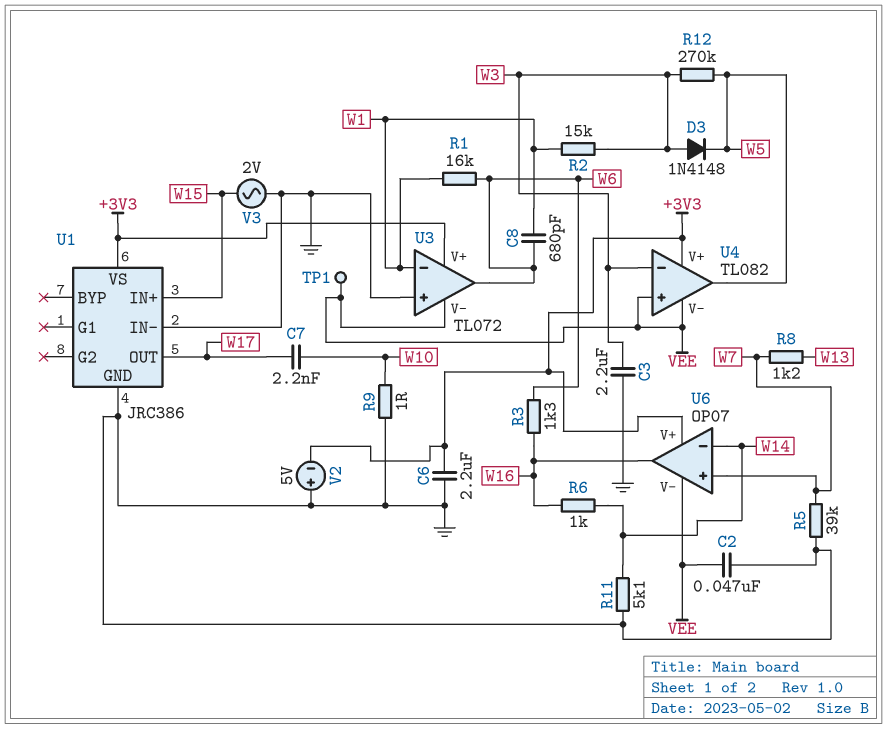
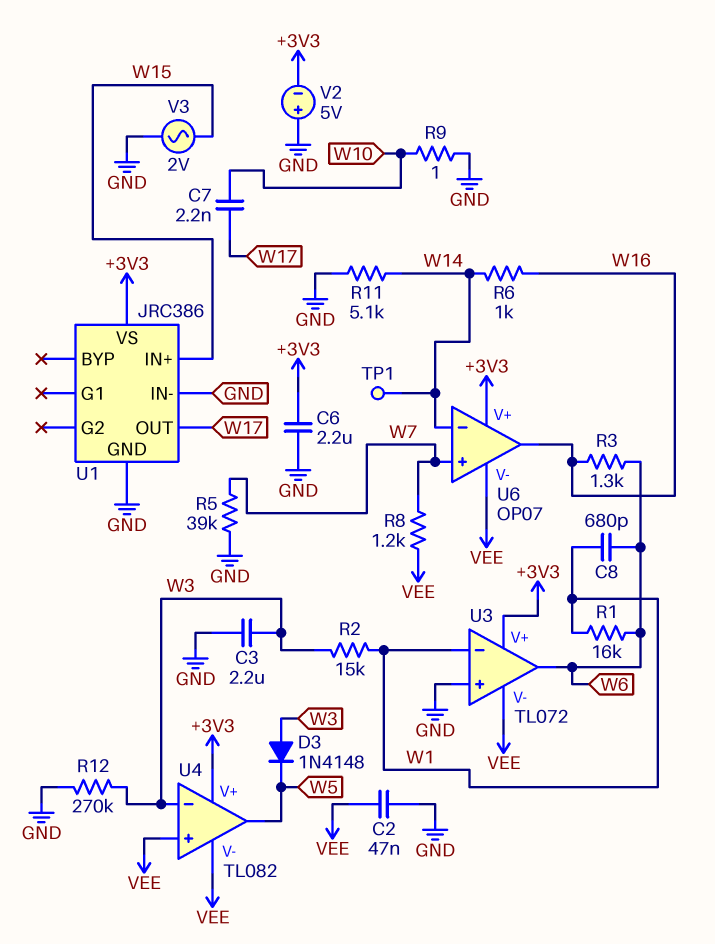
R8: 1.2k (W7, W13) -> 1.2k (VEE, W7)
R12: 270k (W3, W5) -> 270k (GND, W3)
TP1: test point (VEE) -> test point (W14)

